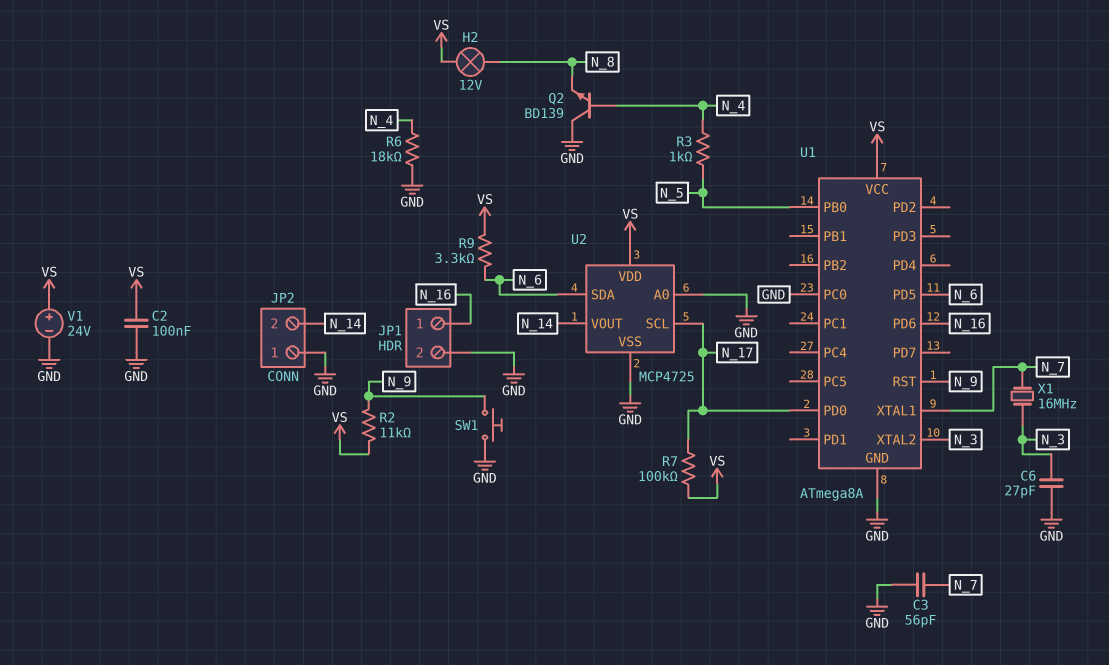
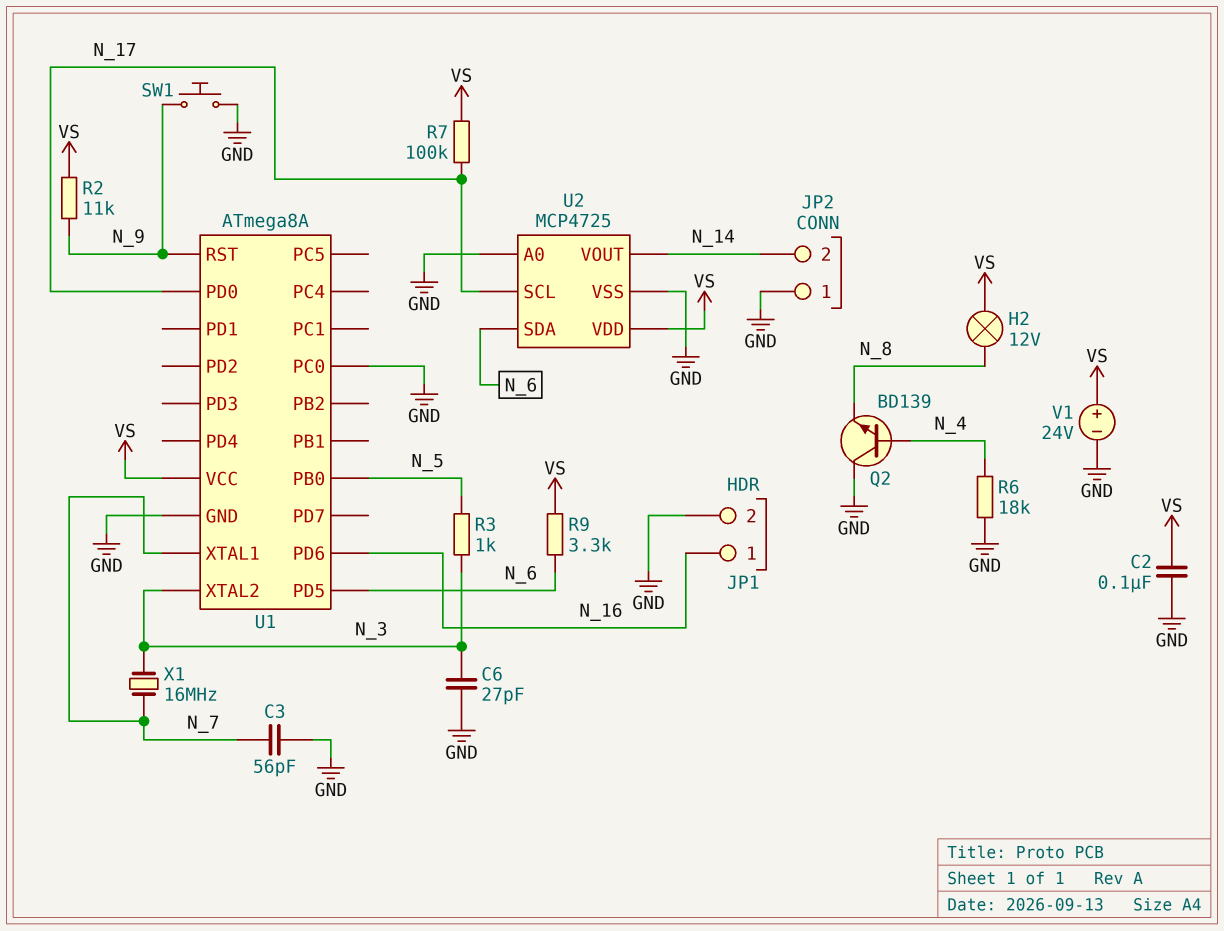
R3: 1k (N_4, N_5) -> 1k (N_3, N_5)

